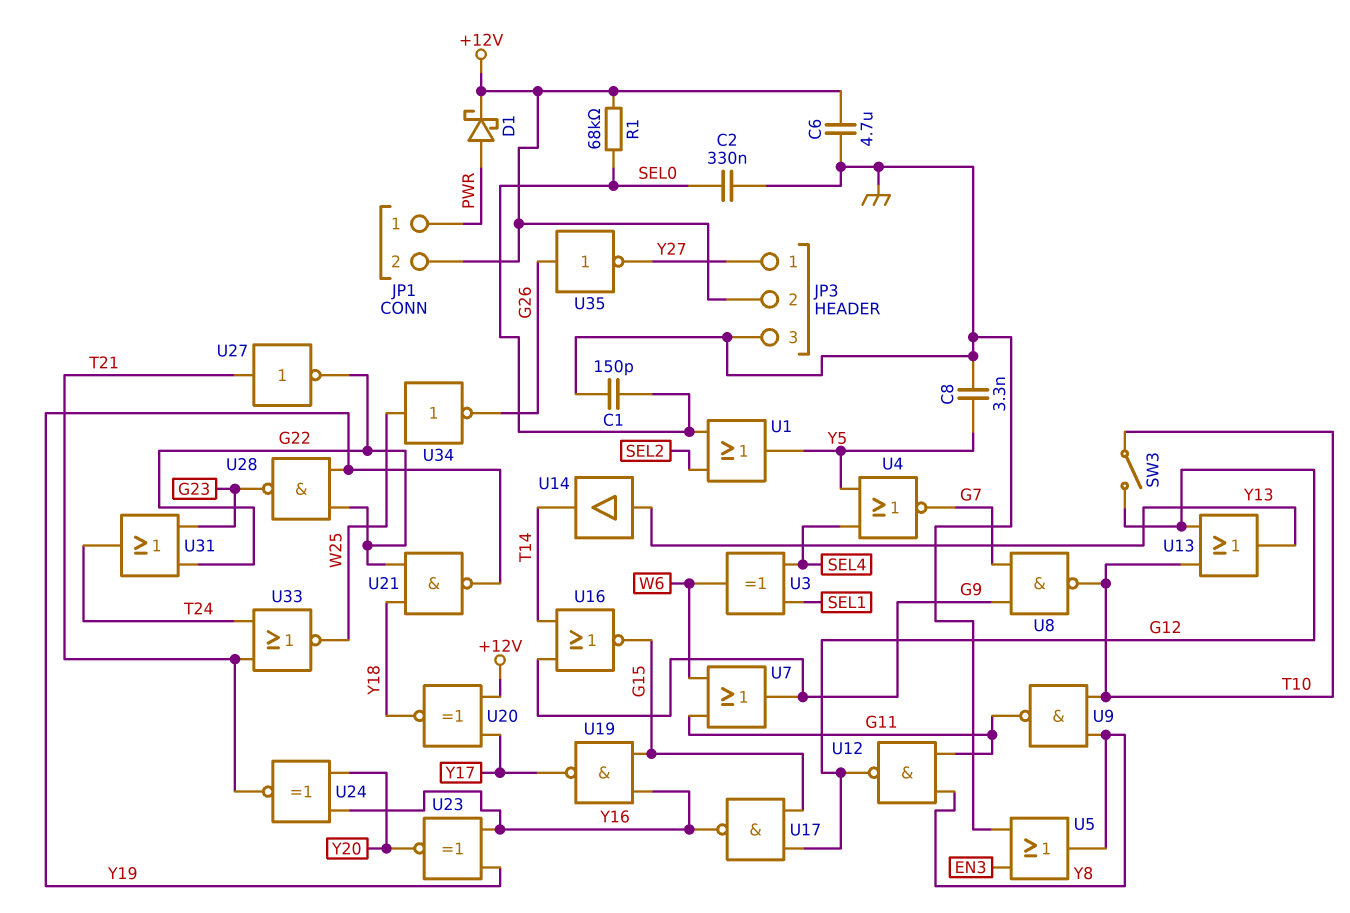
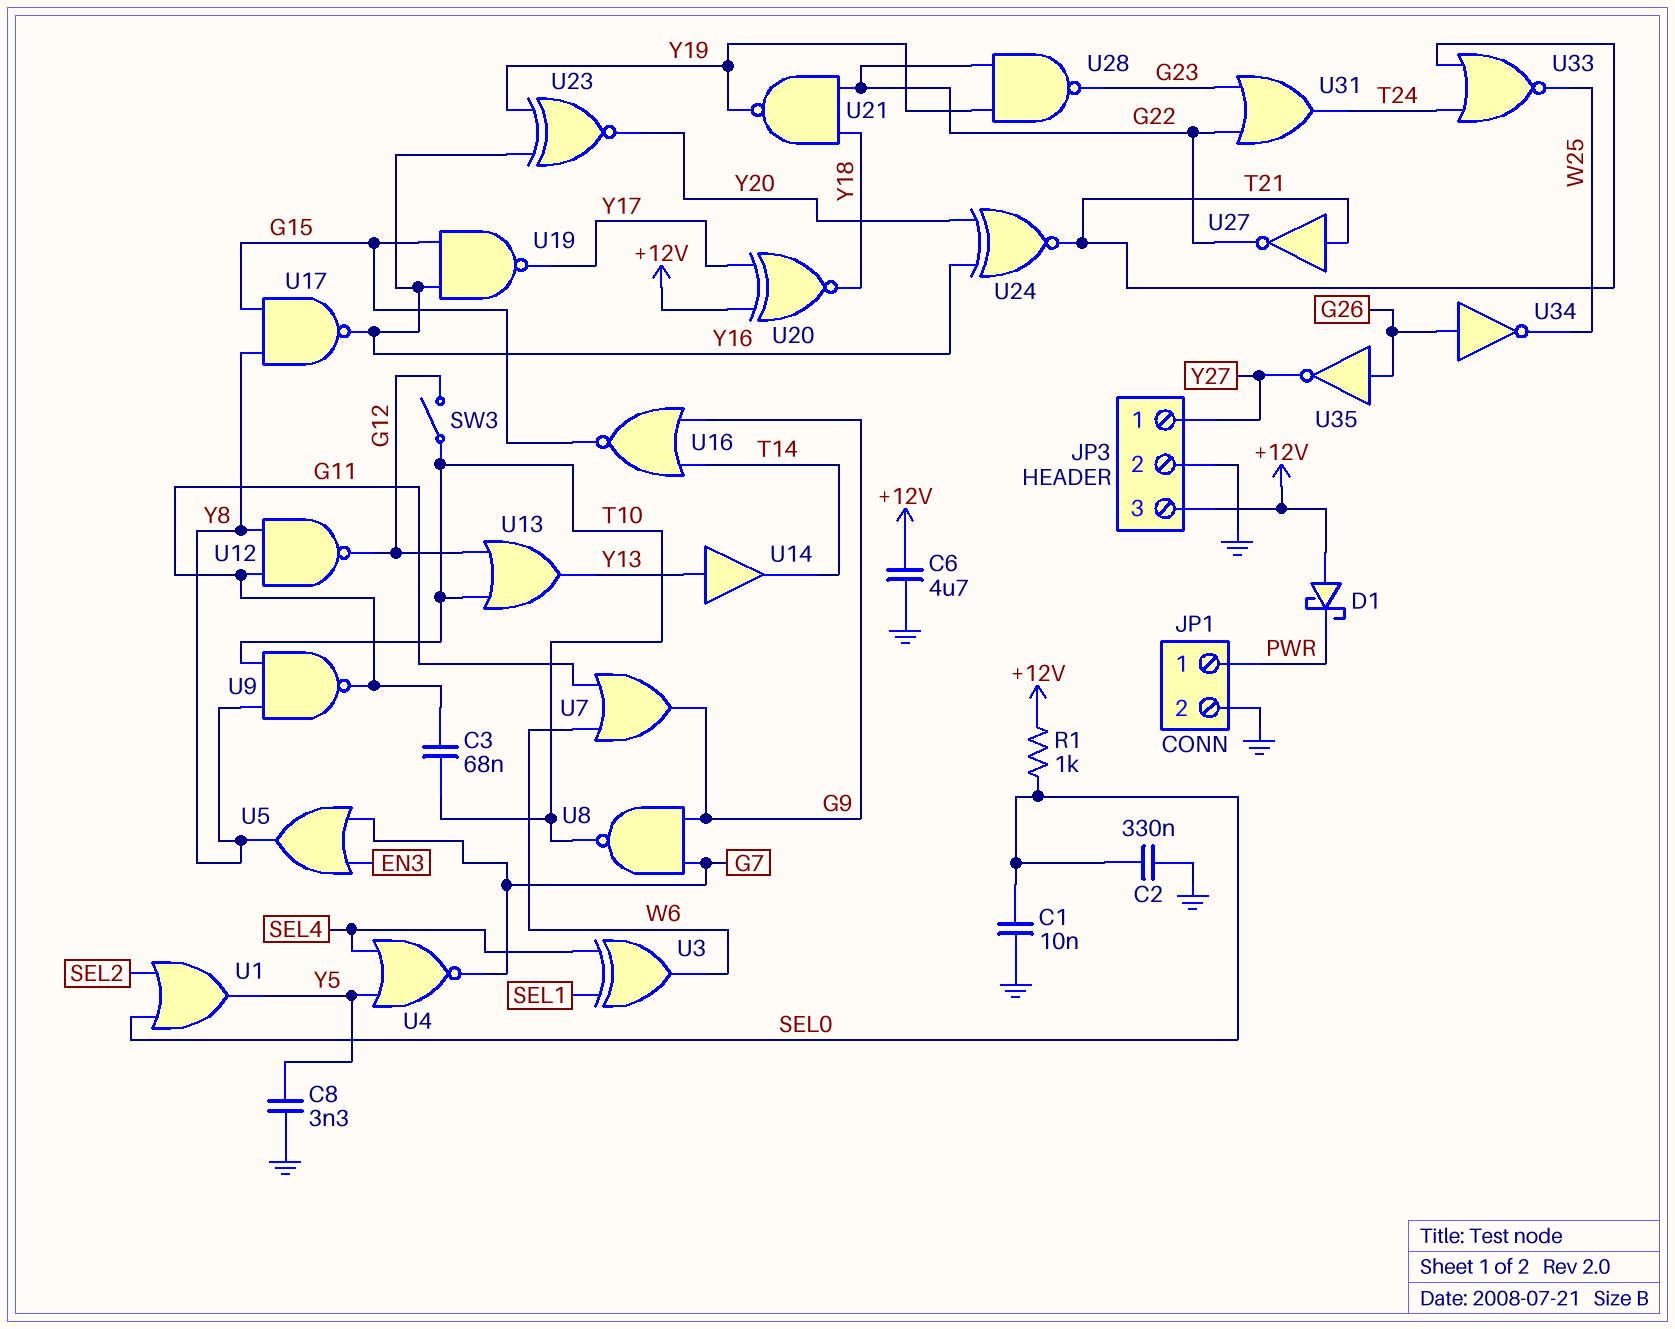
C1: 150pF (GND, SEL0) -> 10nF (GND, SEL0)
C3: none -> 68nF (G11, T10)
D1: schottky (A PWR, K +12V) -> schottky (A +12V, K PWR)
JP1 pin 2: +12V -> GND
JP3 pin 2: +12V -> GND
JP3 pin 3: GND -> +12V
R1: 68k (+12V, SEL0) -> 1k (+12V, SEL0)
U5: OR (in EN3, in GND, out Y8) -> OR (in EN3, in G7, out Y8)
U17: NAND (in G12, in G15, out Y16) -> NAND (in G15, in Y8, out Y16)
U34: NOT (in W25, out G26) -> NOT (in G26, out W25)

